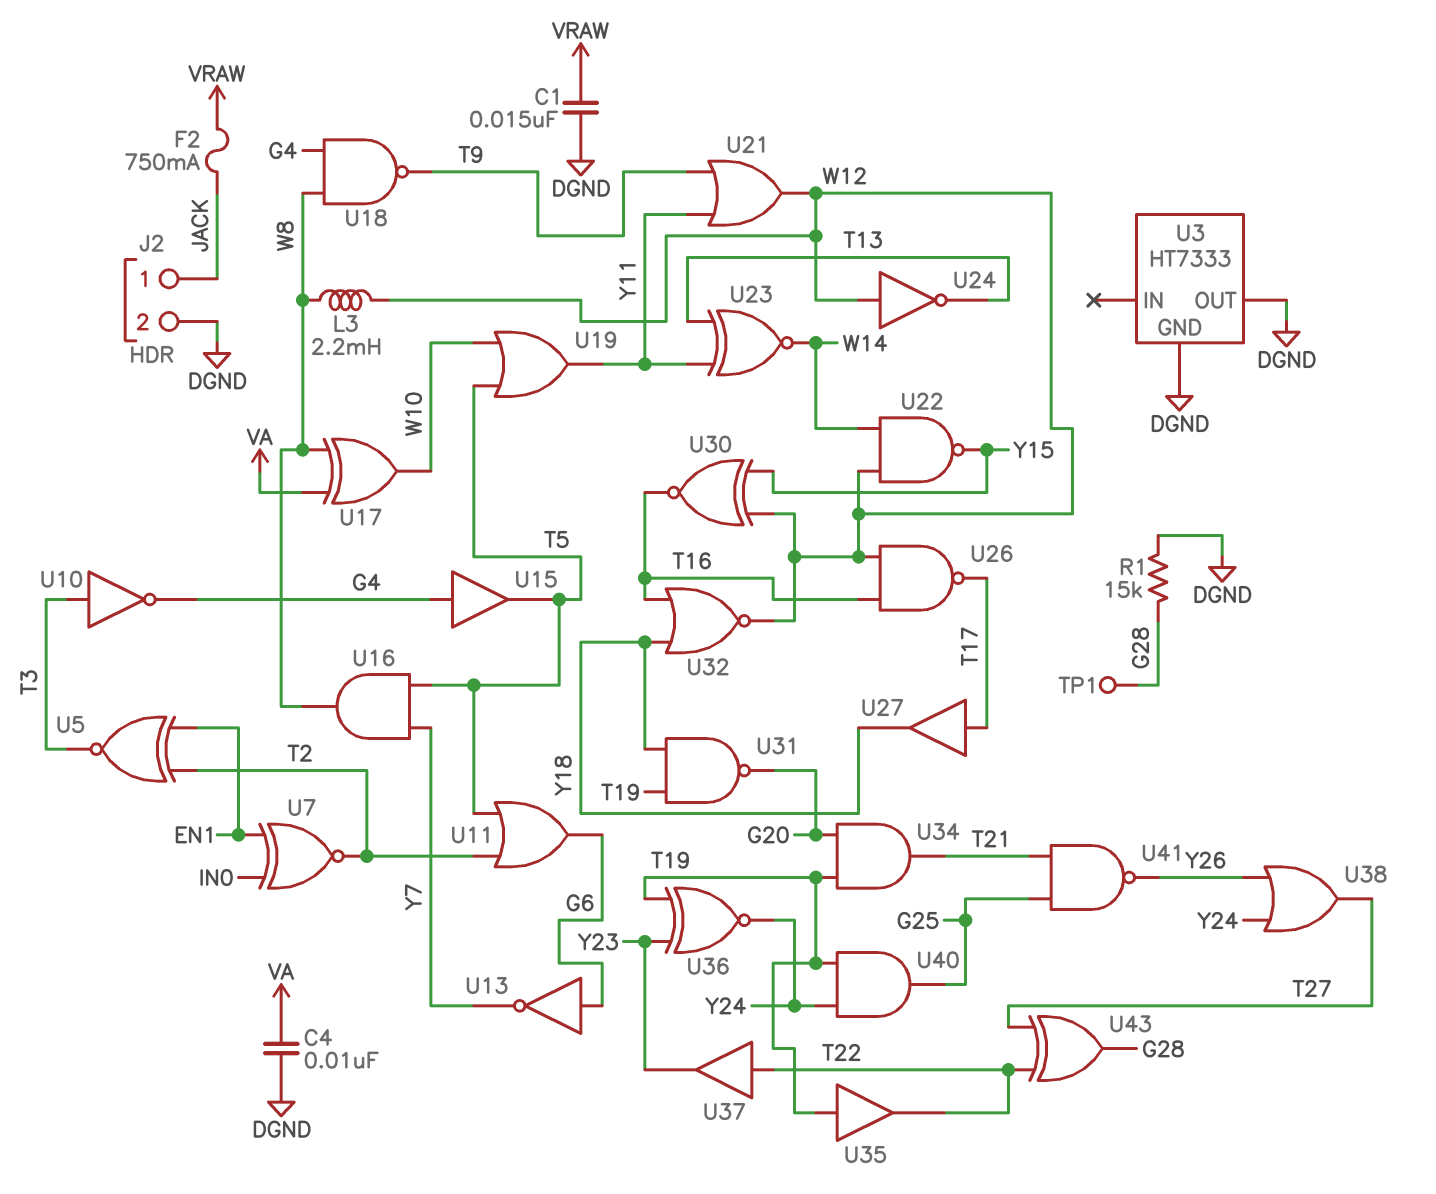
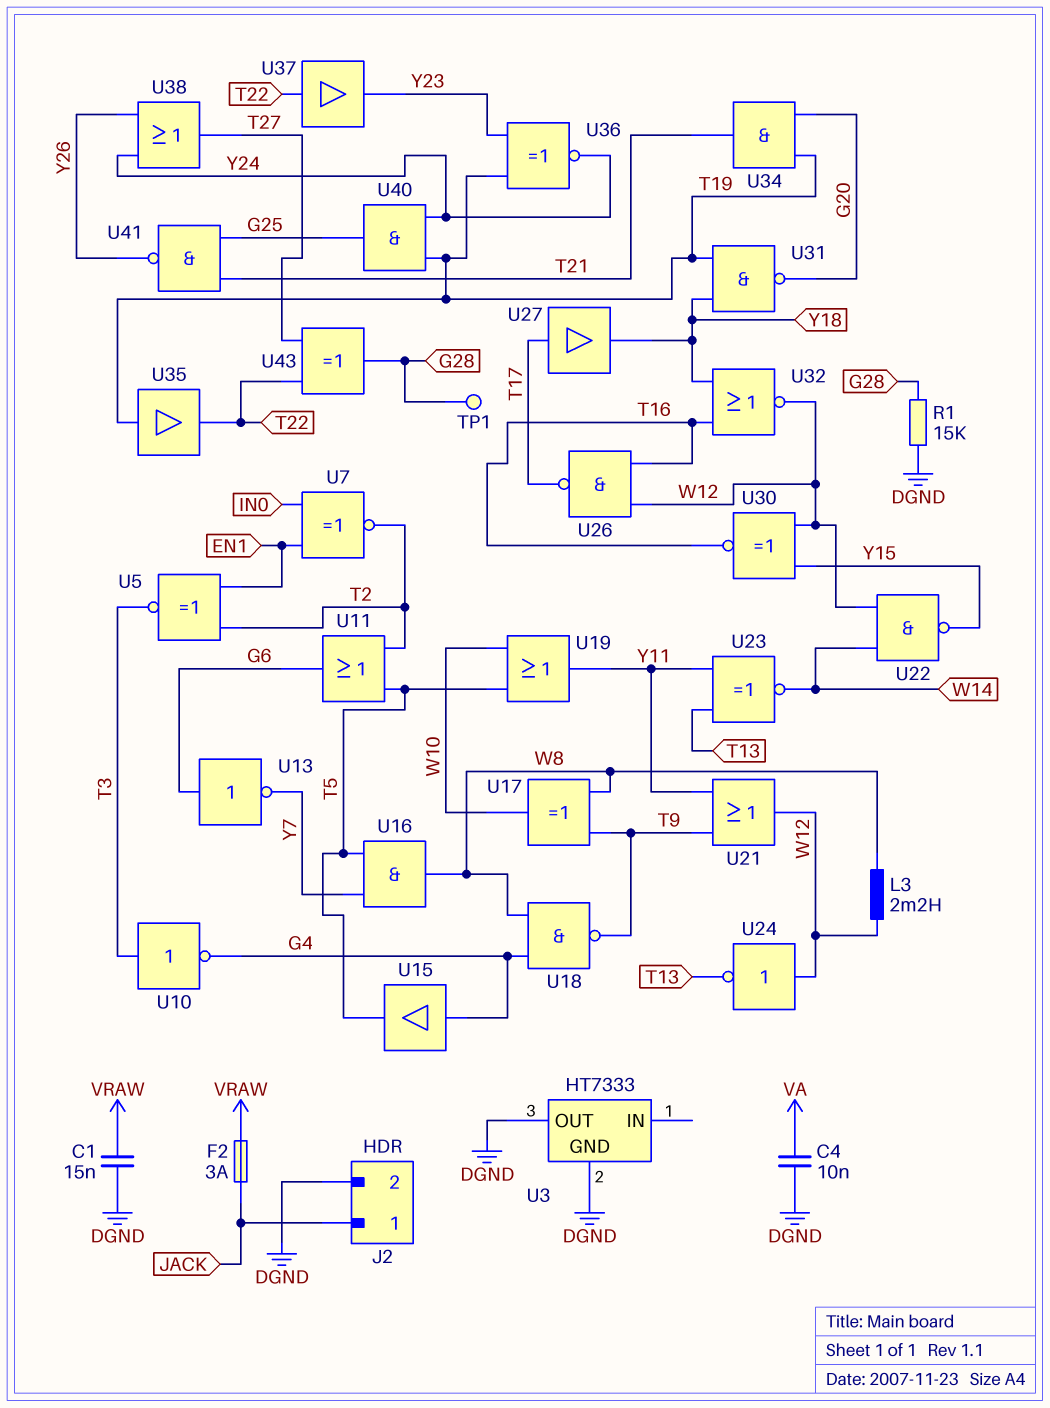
F2: 750mA (JACK, VRAW) -> 3A (JACK, VRAW)
U17: XOR (in VA, in W8, out W10) -> XOR (in T9, in W8, out W10)

